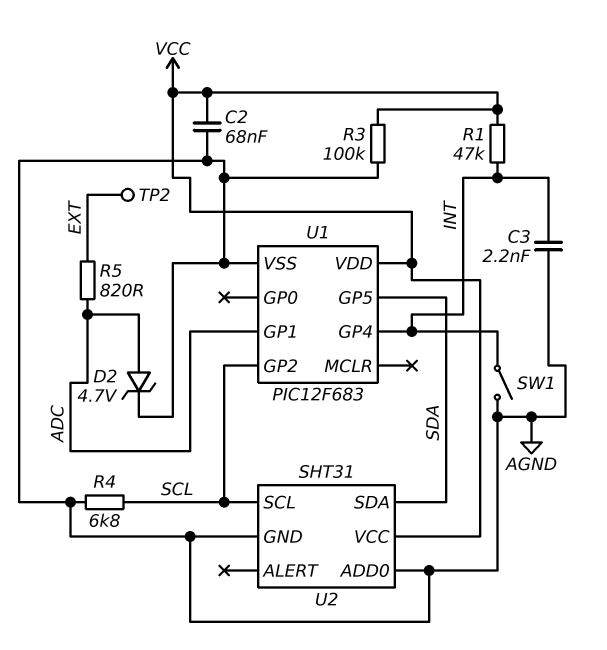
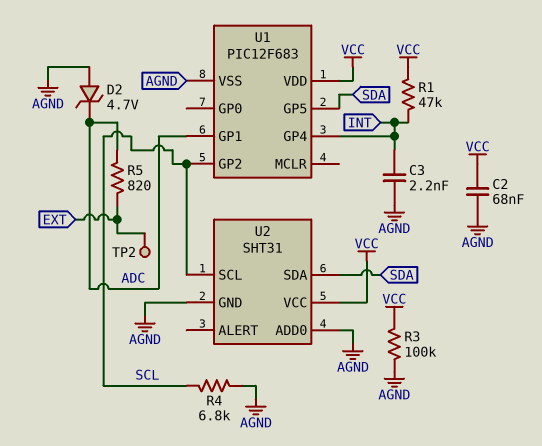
D2: zener 4.7V (A ADC, K AGND) -> zener 4.7V (A AGND, K ADC)
SW1: switch (AGND, INT) -> none

